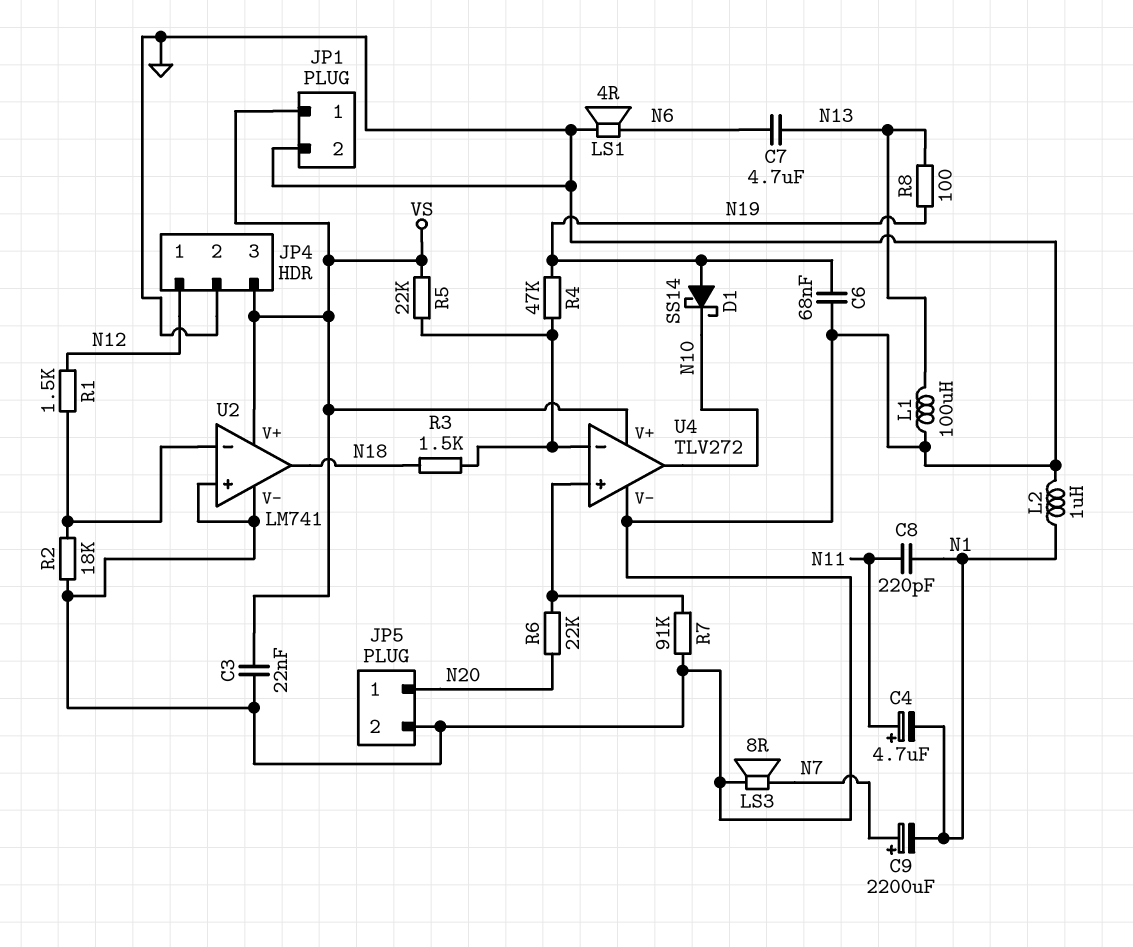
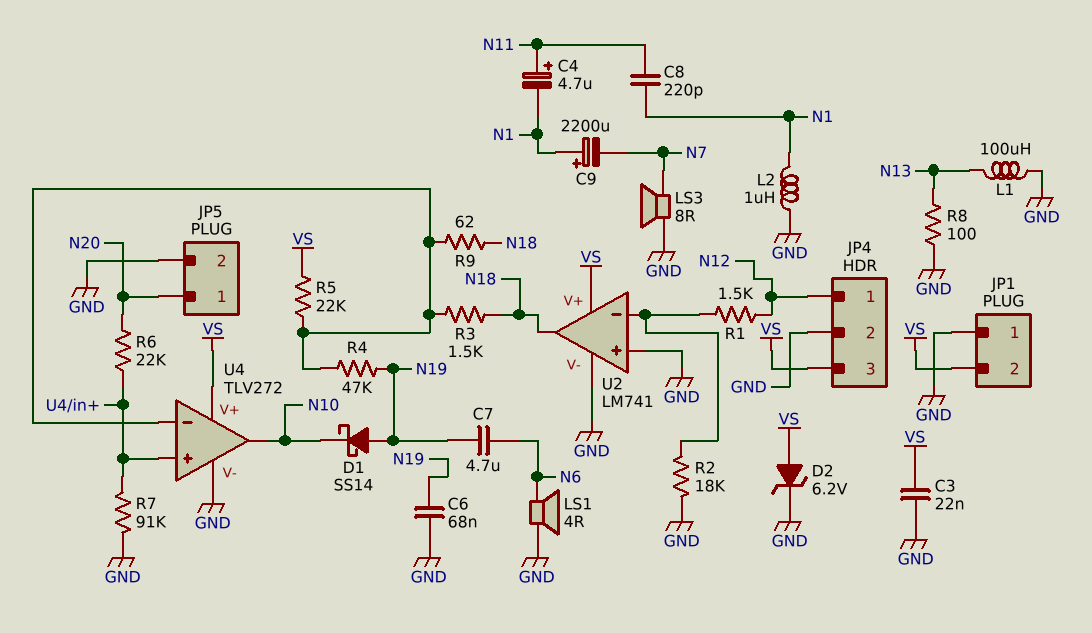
C7: 4.7uF (N6, N13) -> 4.7uF (N6, N19)
C9: 2200uF (plus N7, minus N1) -> 2200uF (plus N1, minus N7)
D2: none -> zener 6.2V (A VS, K GND)
JP1 pin 1: VS -> GND
JP1 pin 2: GND -> VS
R8: 100 (N13, N19) -> 100 (GND, N13)
R9: none -> 62 (N18, U4/in-)

